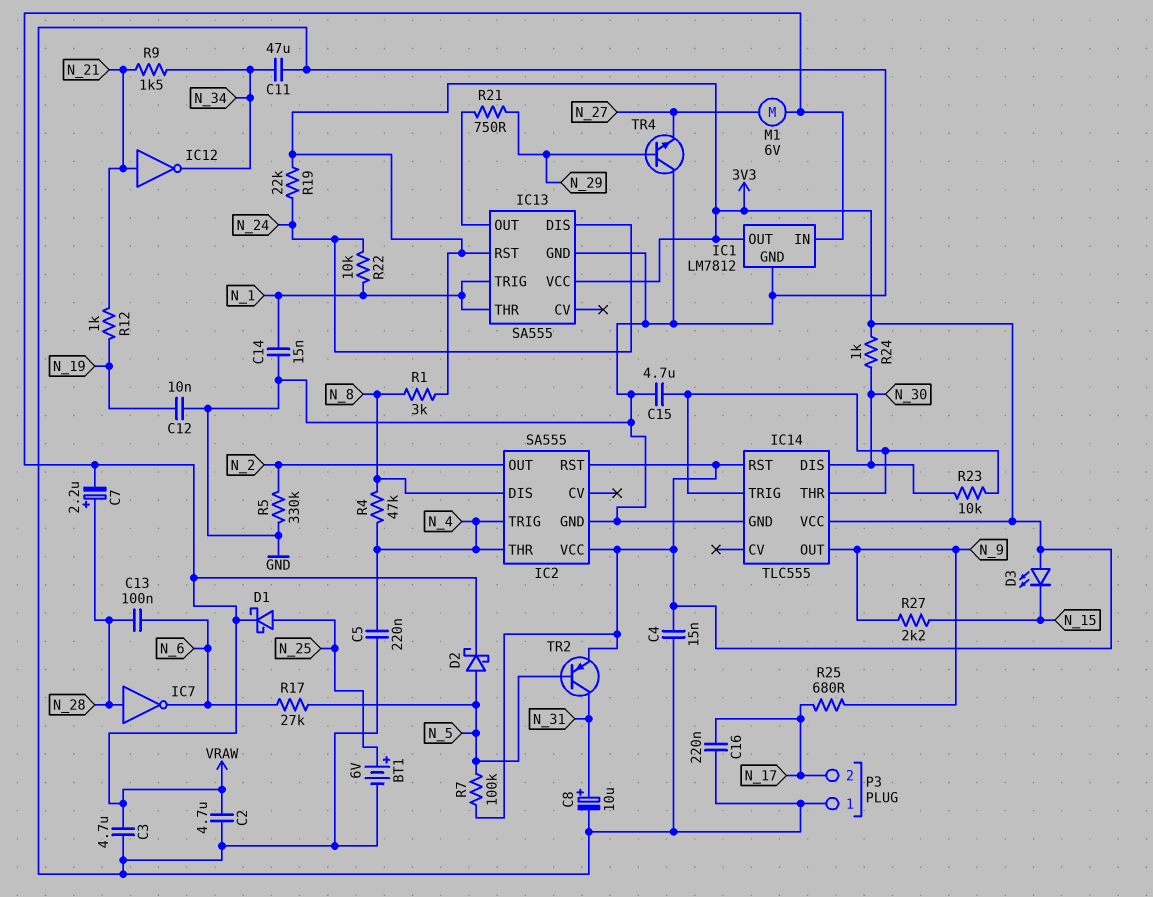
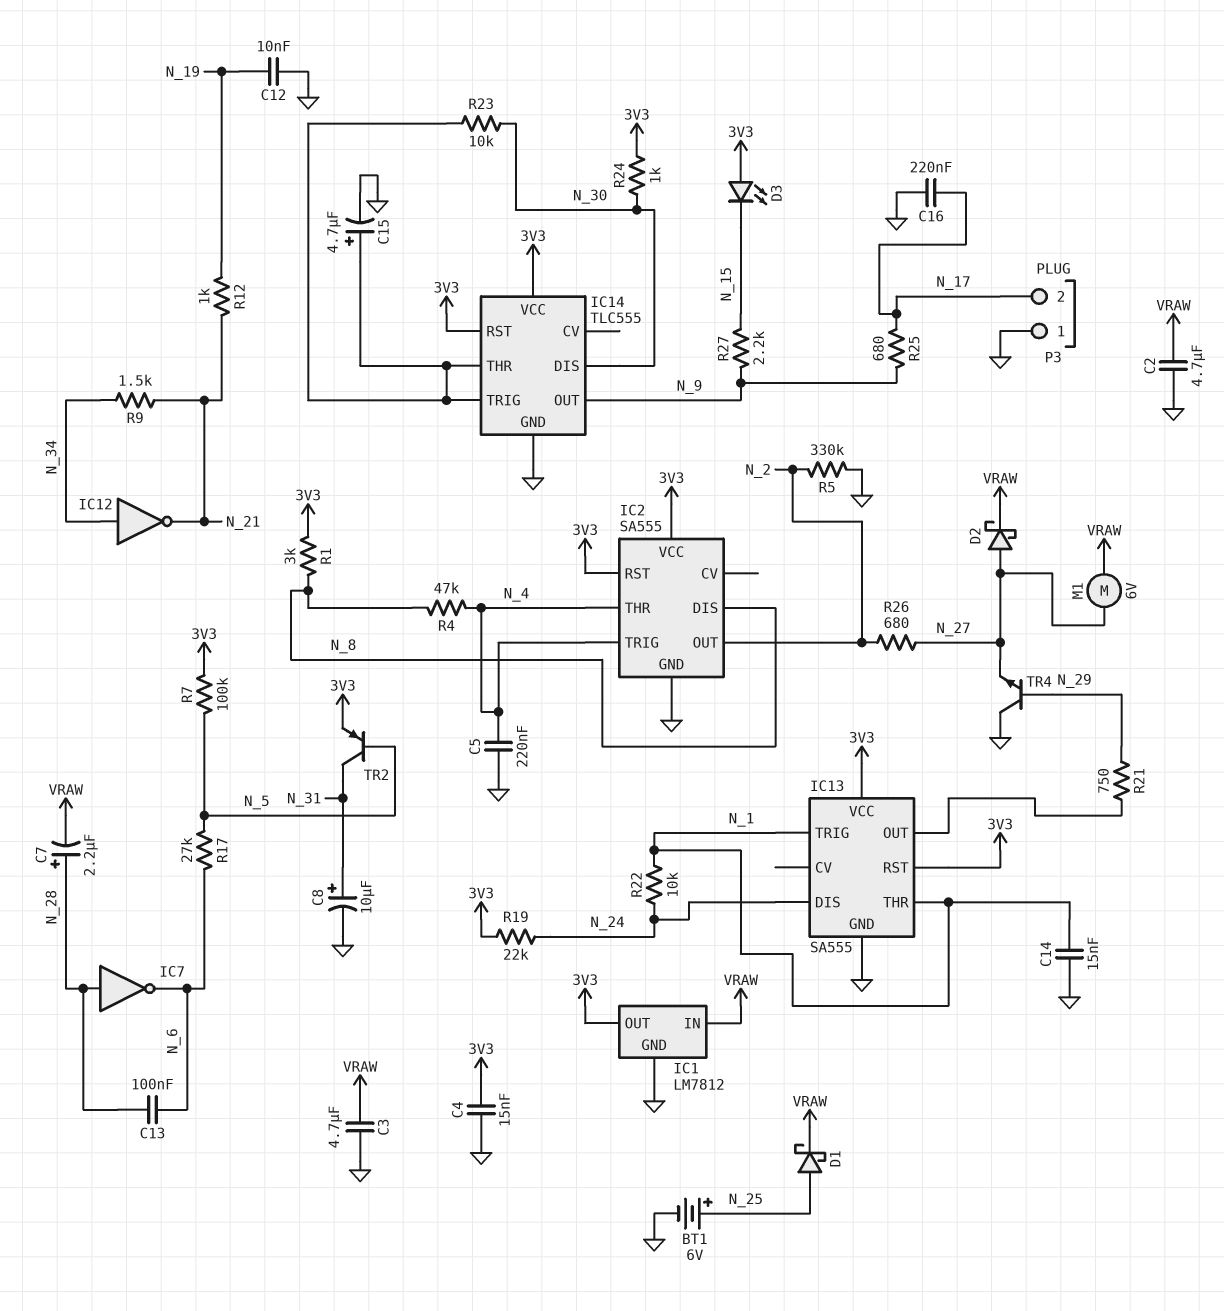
C11: 47uF (GND, N_34) -> none
C15: 4.7uF (GND, IC14/THR) -> 4.7uF (plus IC14/THR, minus GND)
D2: schottky (A N_5, K VRAW) -> schottky (A N_27, K VRAW)
IC12: NOT (in N_21, out N_34) -> NOT (in N_34, out N_21)
R26: none -> 680 (N_2, N_27)

